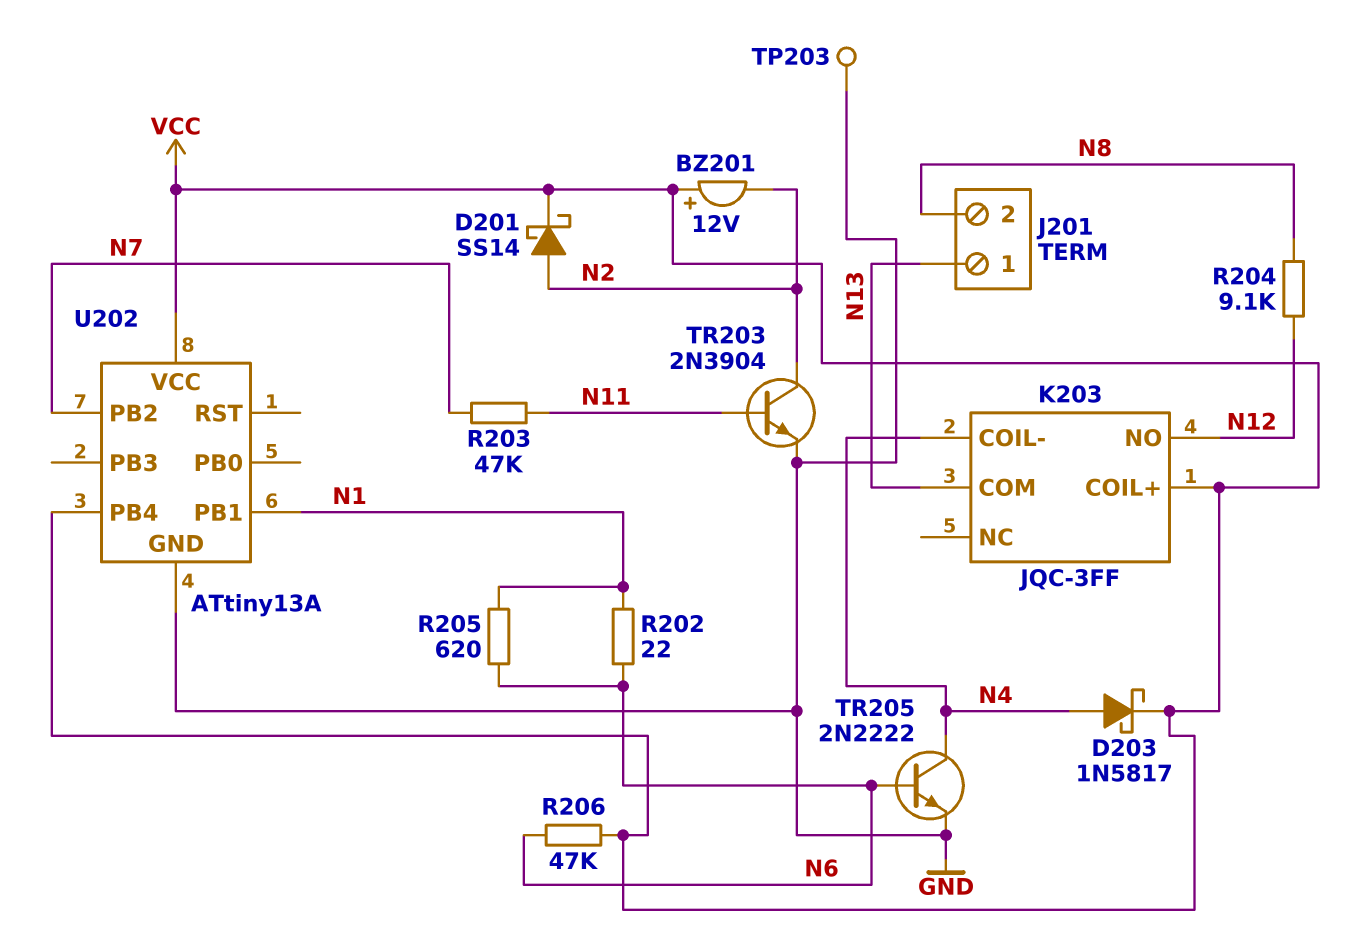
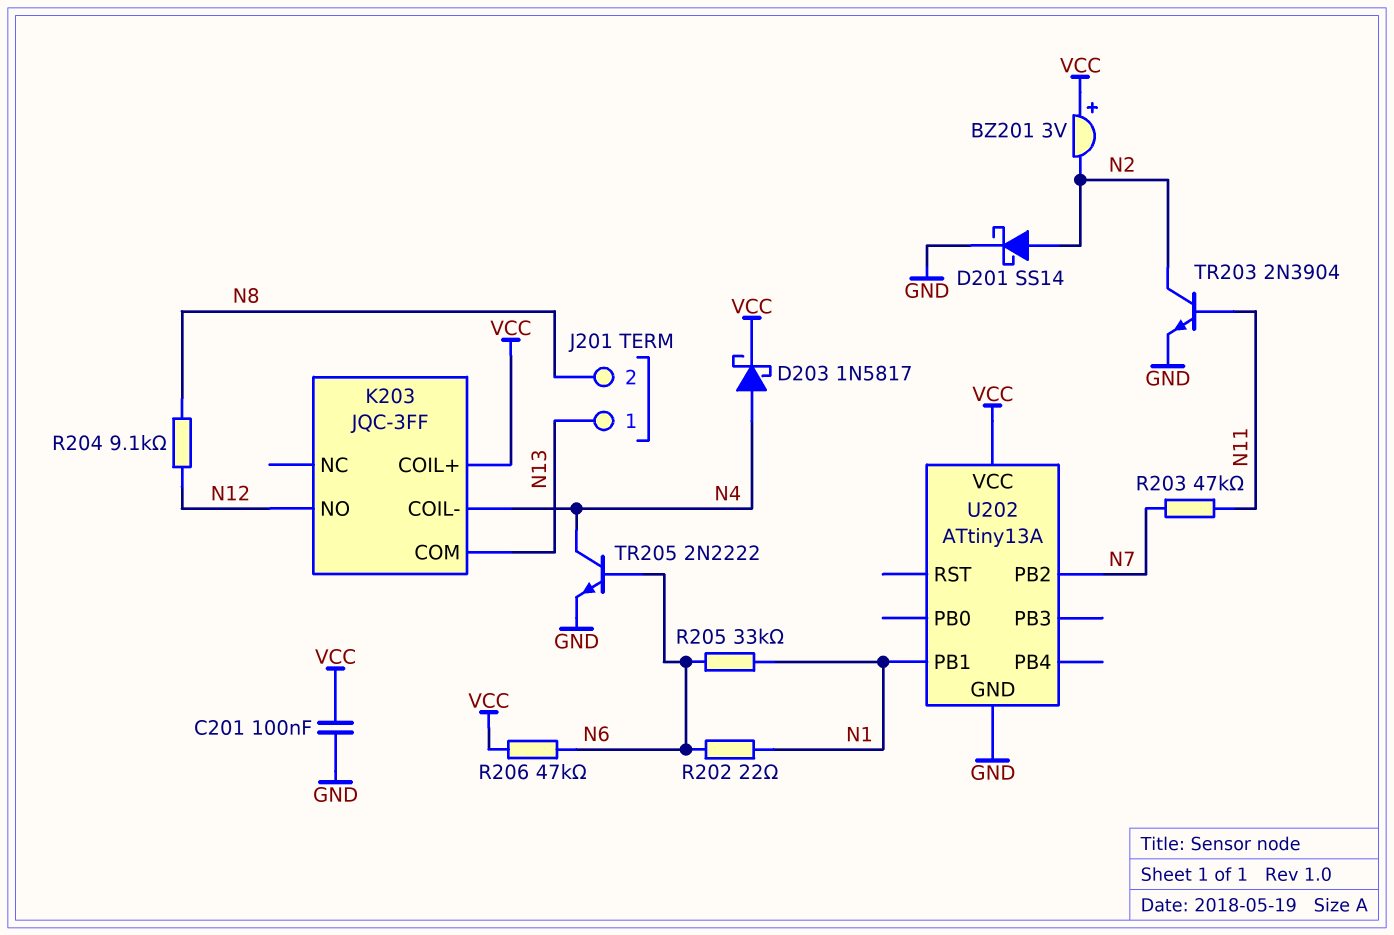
BZ201: buzzer 12V (plus VCC, minus N2) -> buzzer 3V (plus VCC, minus N2)
C201: none -> 100nF (GND, VCC)
D201: schottky SS14 (A N2, K VCC) -> schottky SS14 (A N2, K GND)
R205: 620 (N1, N6) -> 33k (N1, N6)
TP203: test point (GND) -> none
U202 pin PB4: VCC -> none

